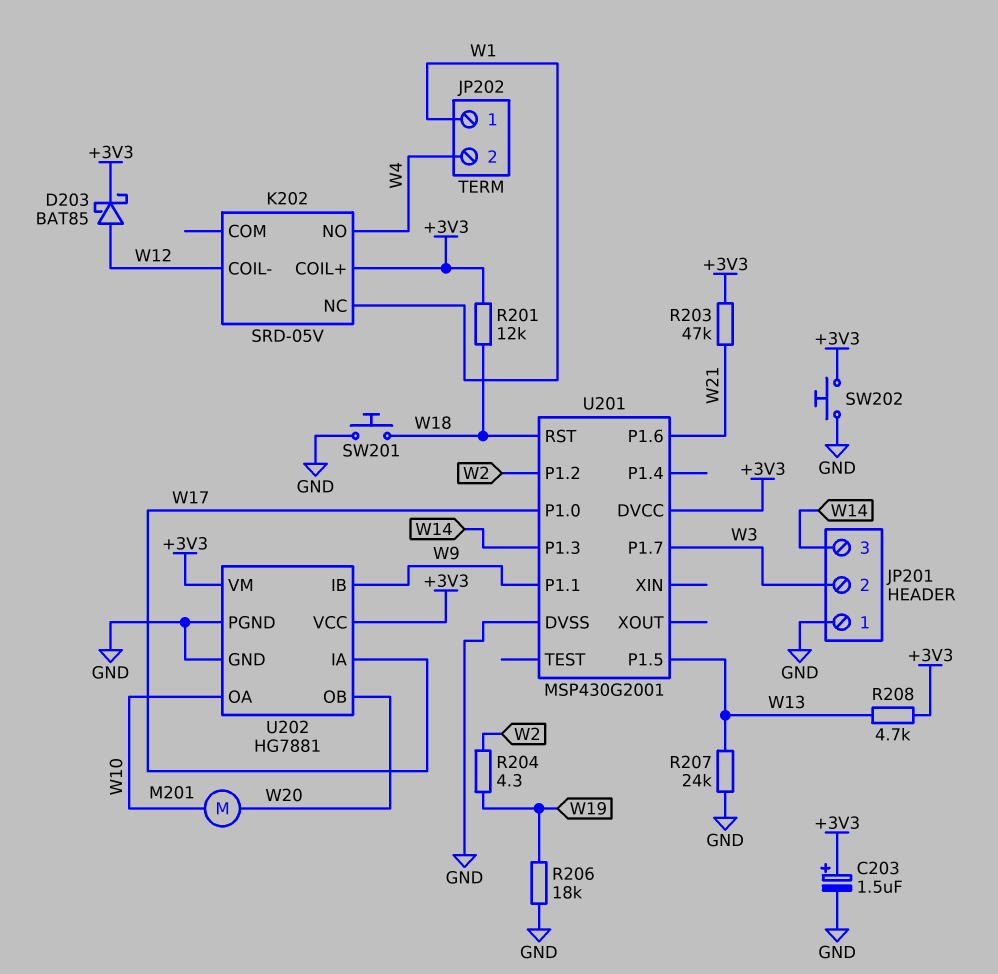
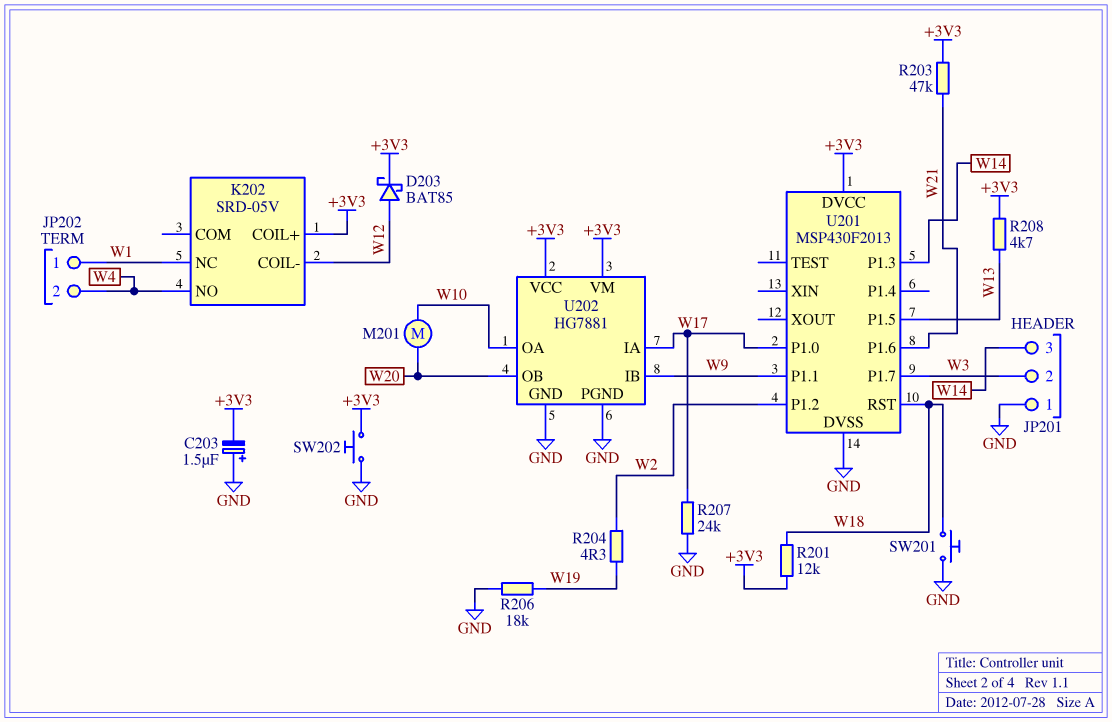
C203: 1.5uF (plus +3V3, minus GND) -> 1.5uF (plus GND, minus +3V3)
R207: 24k (GND, W13) -> 24k (GND, W17)
U201: MSP430G2001 -> MSP430F2013

